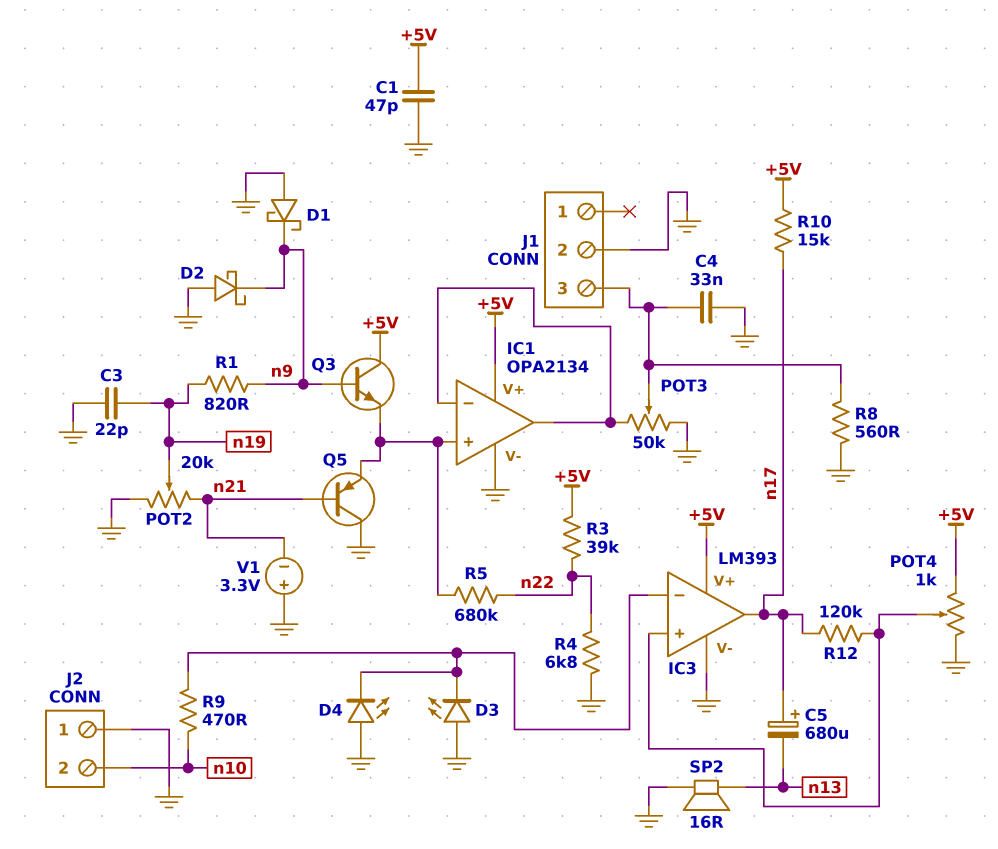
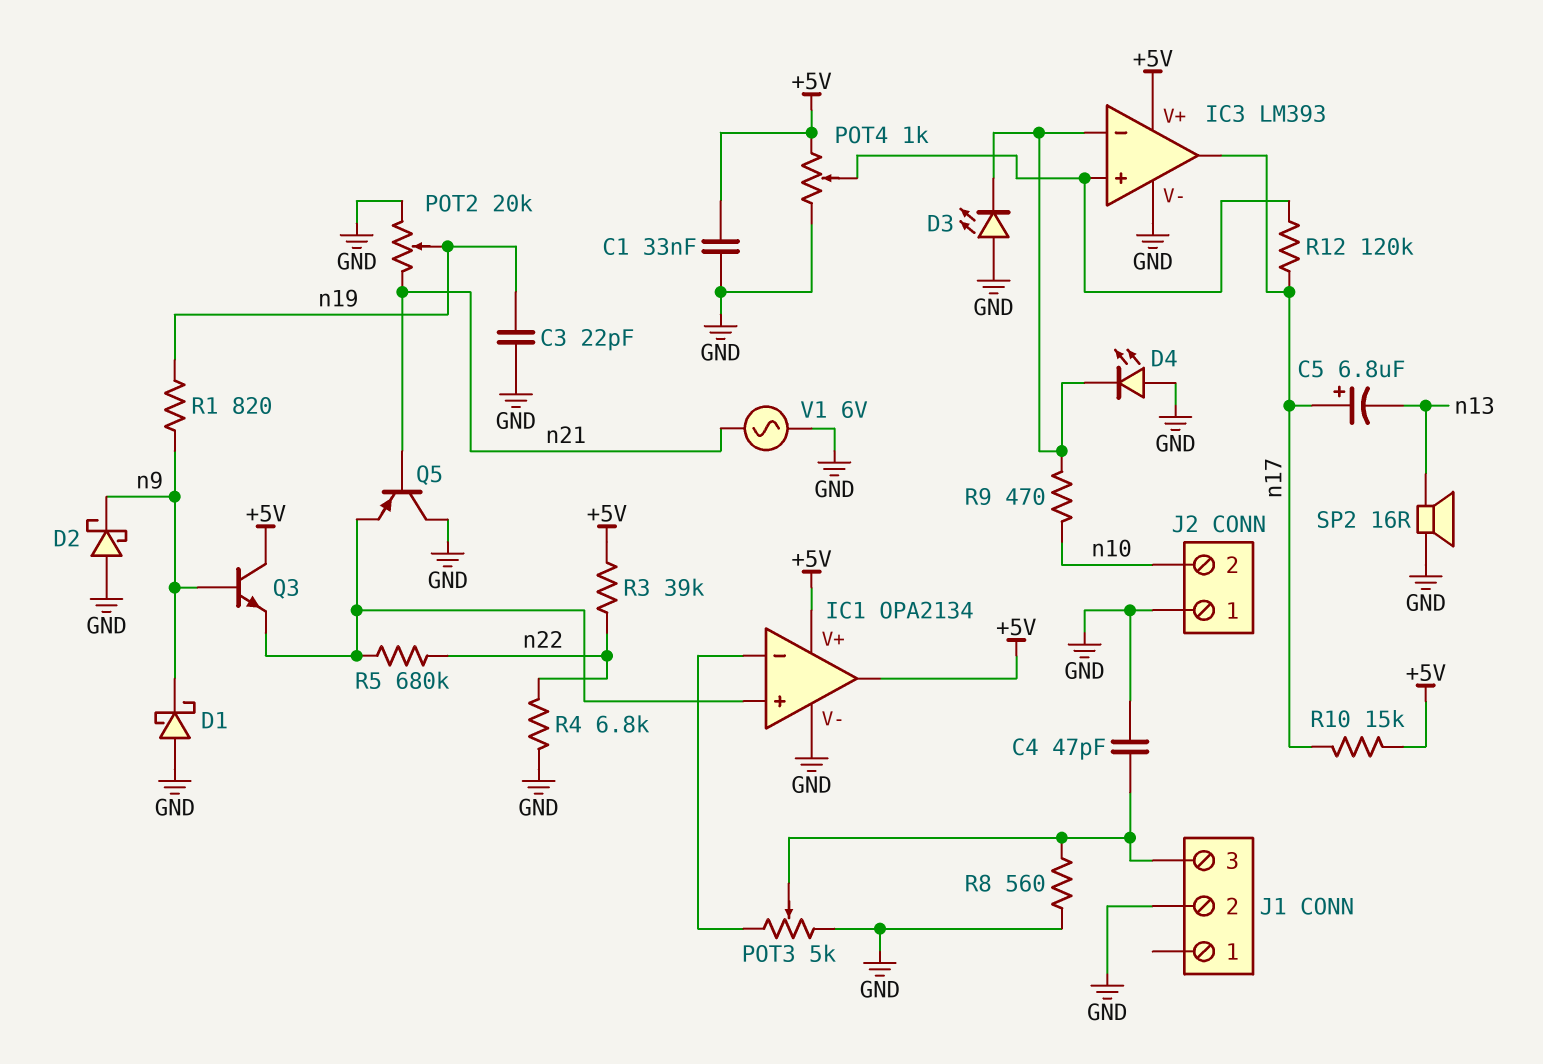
C1: 47pF (+5V, GND) -> 33nF (+5V, GND)
C4: 33nF (GND, J1/3) -> 47pF (GND, J1/3)
C5: 680uF (plus n17, minus n13) -> 6.8uF (plus n17, minus n13)
IC1 pin out: IC1/in- -> +5V
POT3: 50k (GND, IC1/in-, wiper J1/3) -> 5k (GND, IC1/in-, wiper J1/3)
V1: 3.3V (plus GND, minus n21) -> AC 6V (GND, n21)

